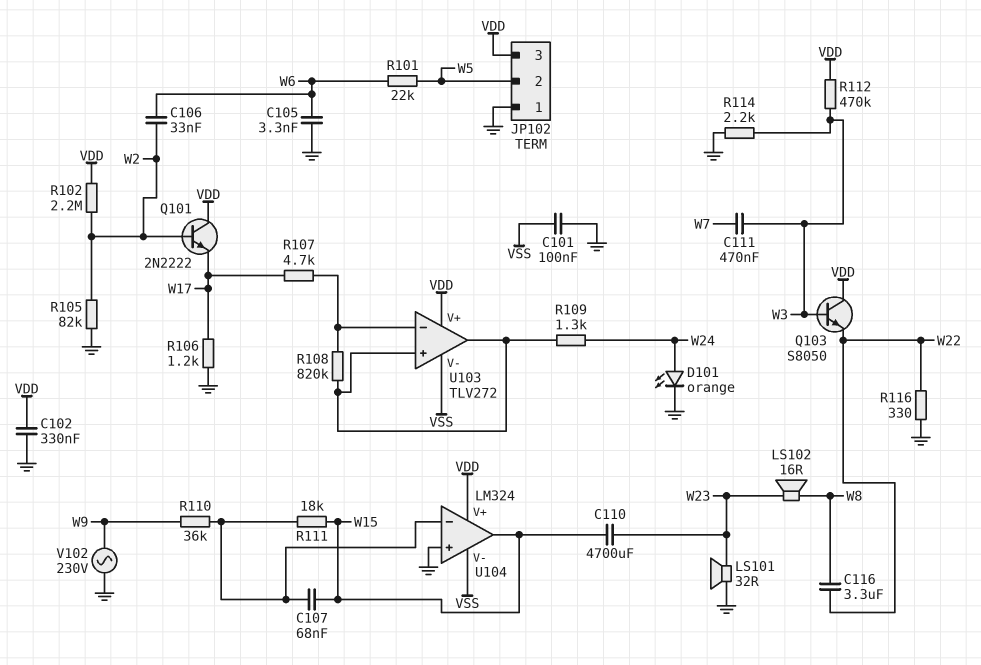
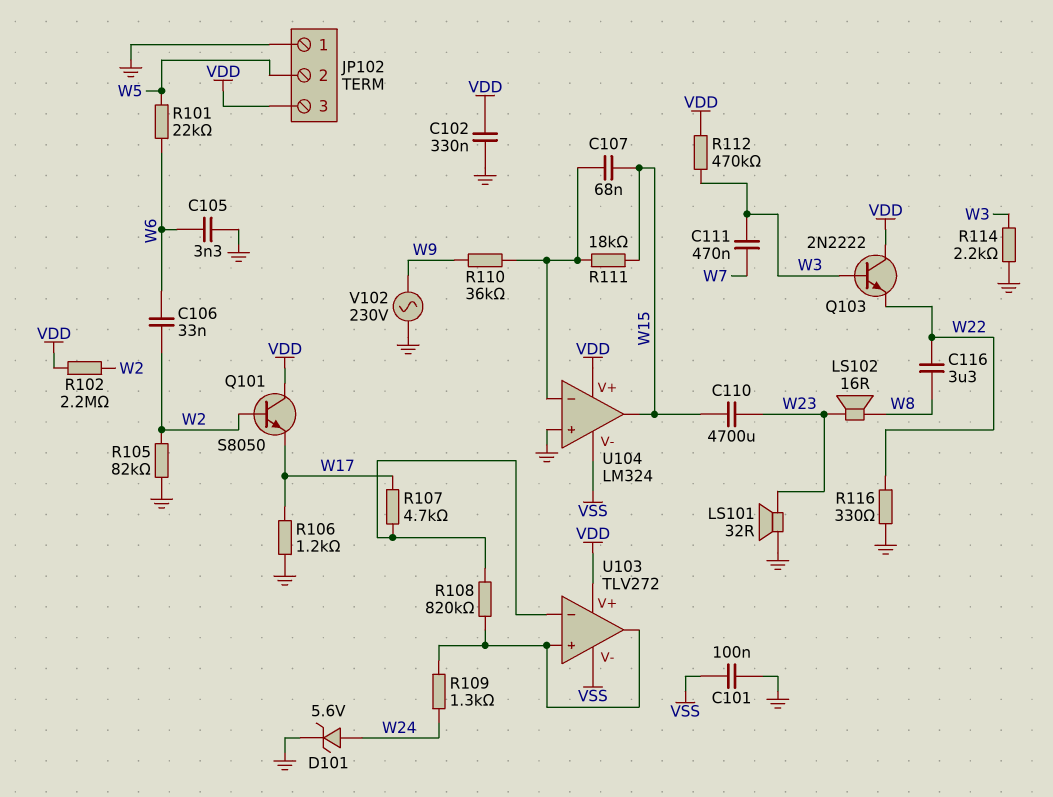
D101: LED orange (A W24, K GND) -> zener 5.6V (A W24, K GND)
Q101: NPN 2N2222 (B W2, C VDD, E W17) -> NPN S8050 (B W2, C VDD, E W17)
Q103: NPN S8050 (B W3, C VDD, E W22) -> NPN 2N2222 (B W3, C VDD, E W22)

